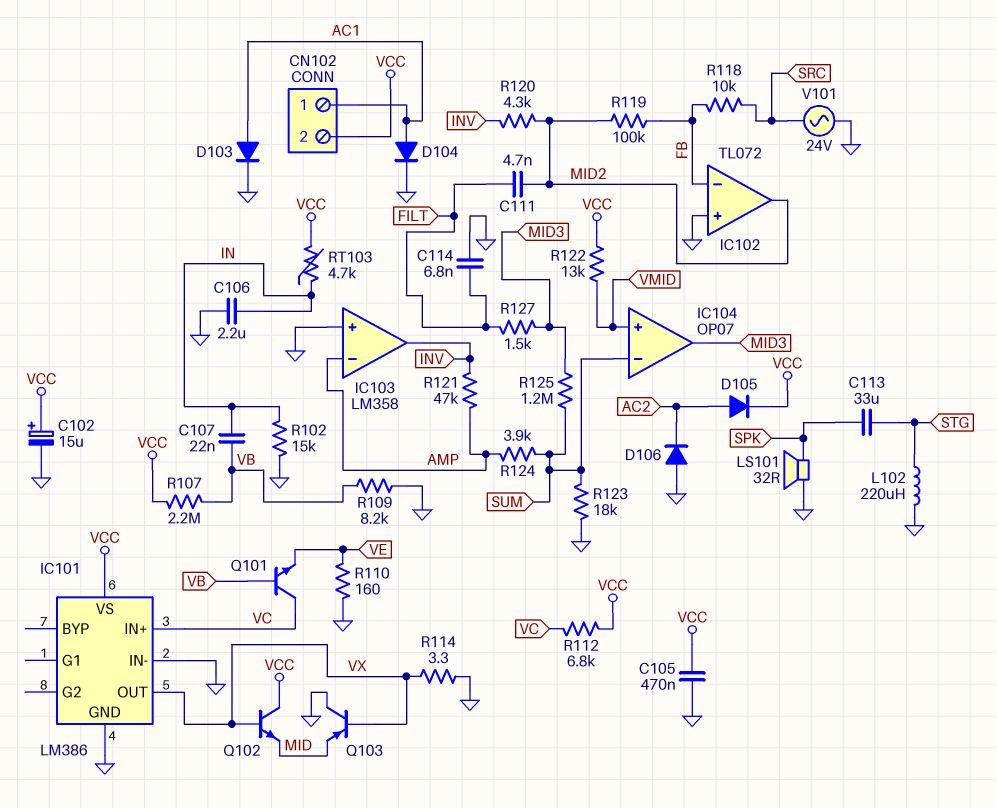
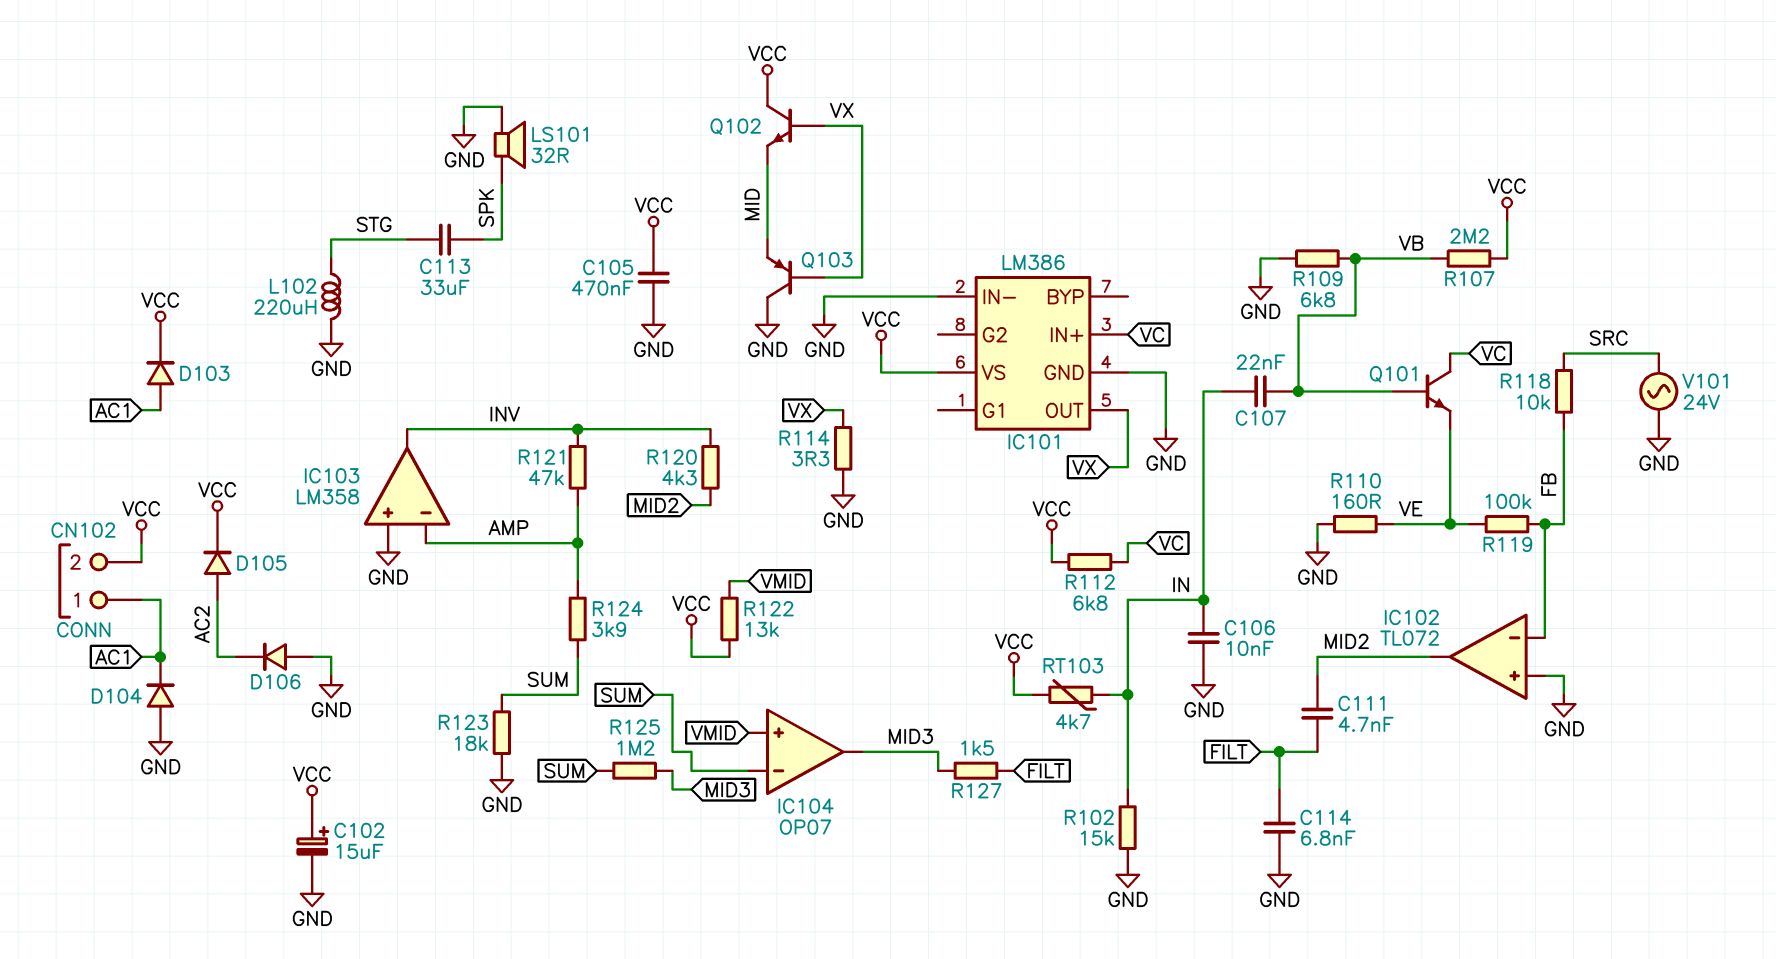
C106: 2.2uF (GND, IN) -> 10nF (GND, IN)
D103: diode (A AC1, K GND) -> diode (A AC1, K VCC)
D104: diode (A AC1, K GND) -> diode (A GND, K AC1)
R109: 8.2k (GND, VB) -> 6.8k (GND, VB)
R119: 100k (FB, MID2) -> 100k (FB, VE)

